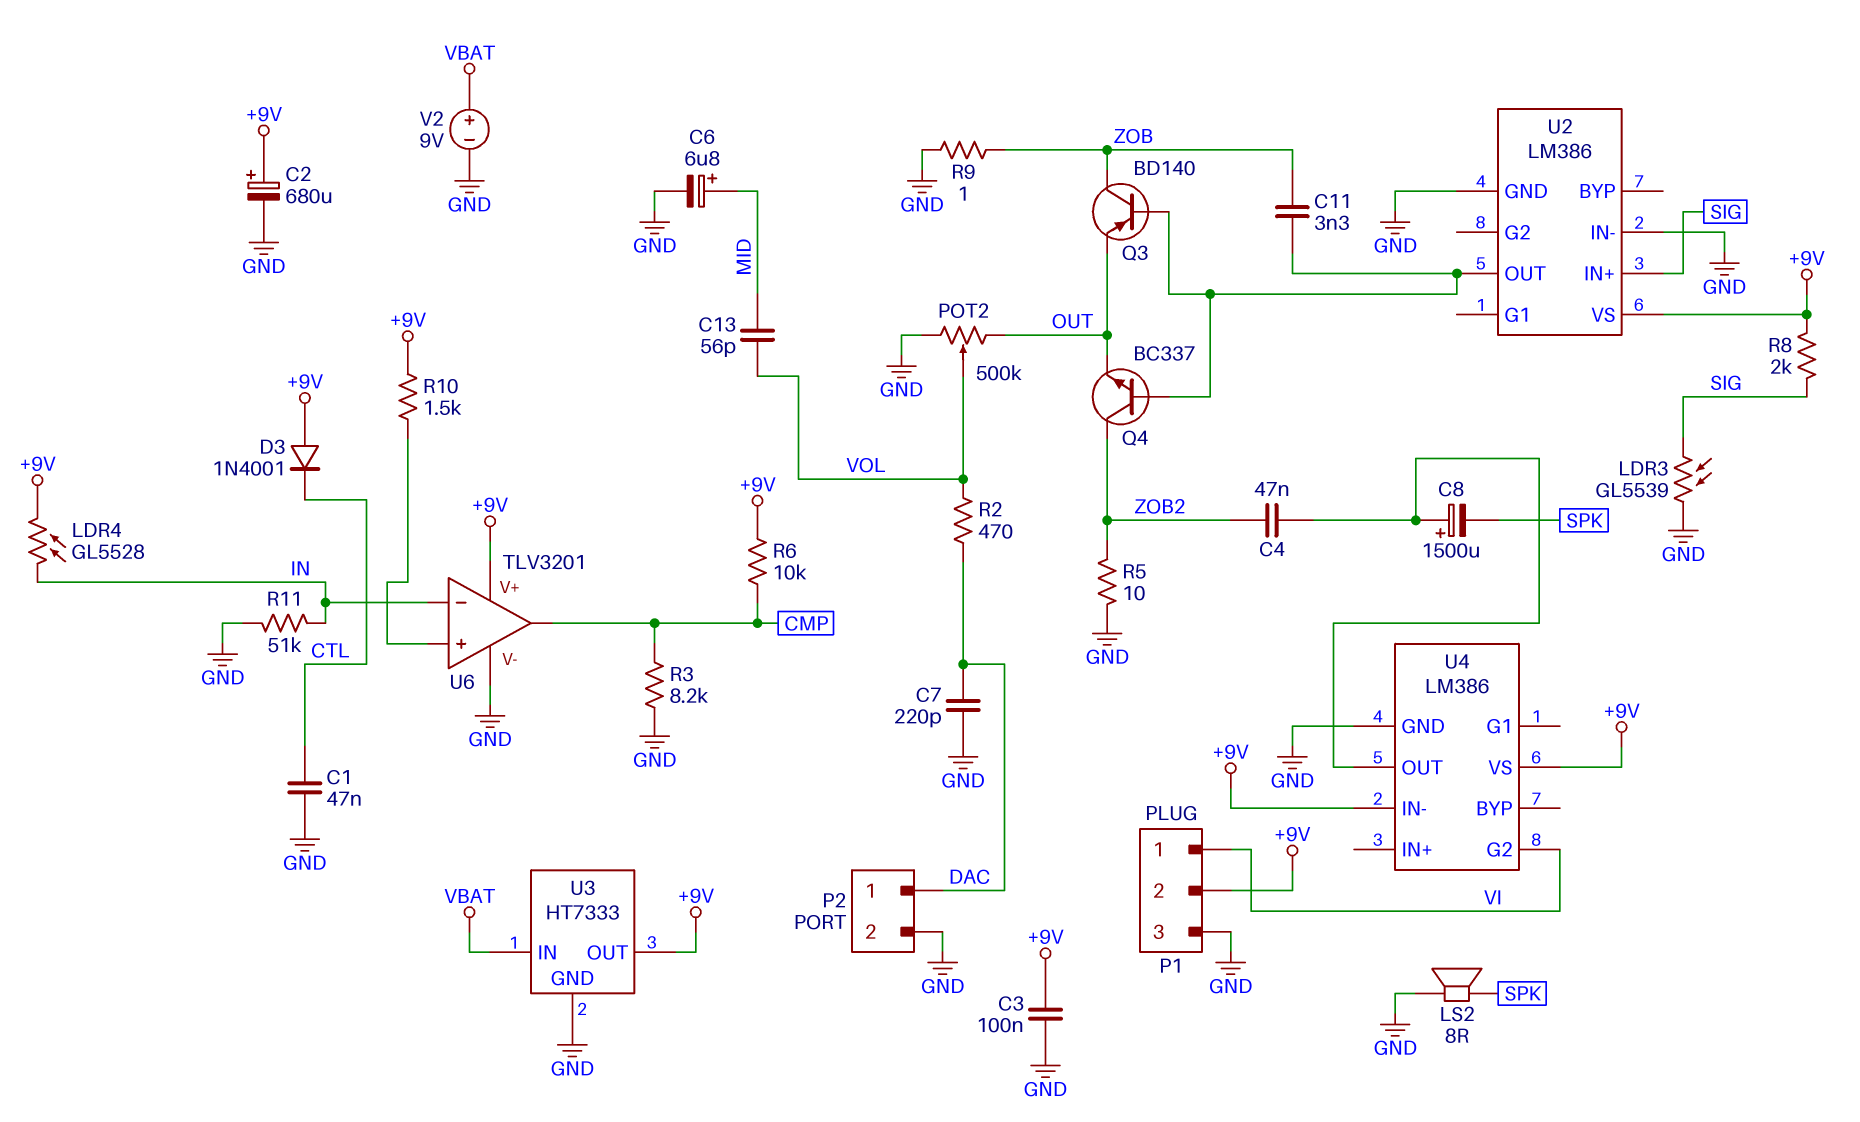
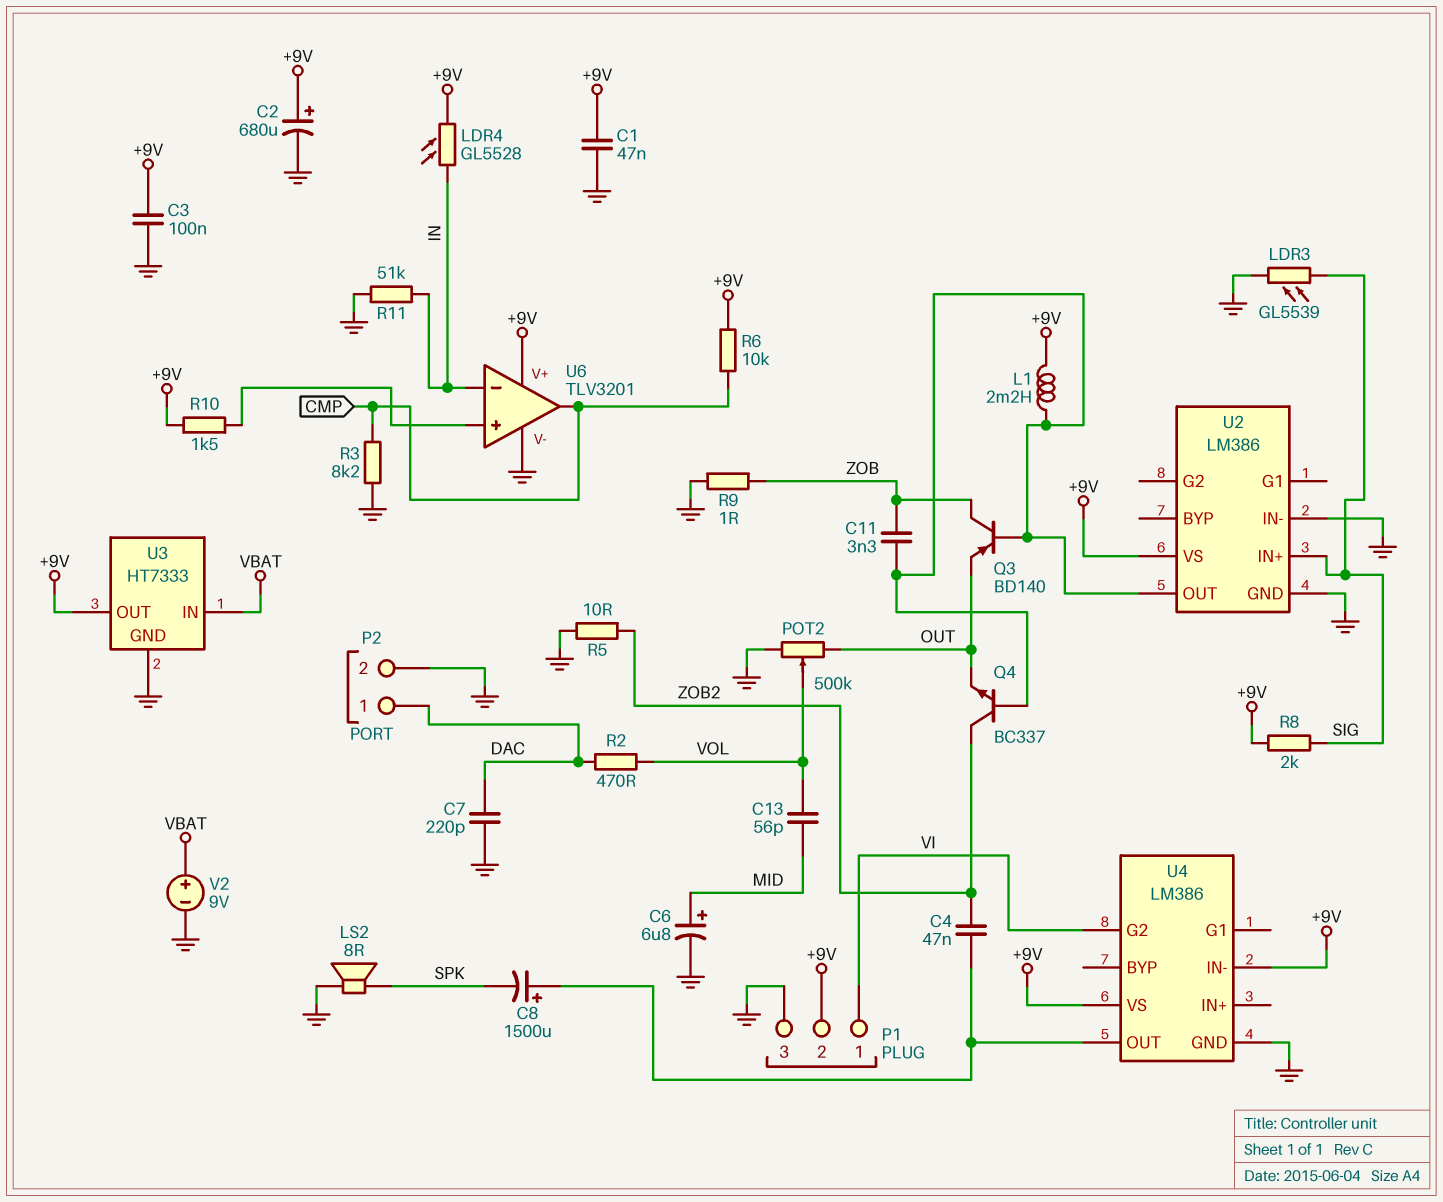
C1: 47nF (CTL, GND) -> 47nF (+9V, GND)
D3: diode 1N4001 (A +9V, K CTL) -> none
L1: none -> 2.2mH (+9V, U2/OUT)

